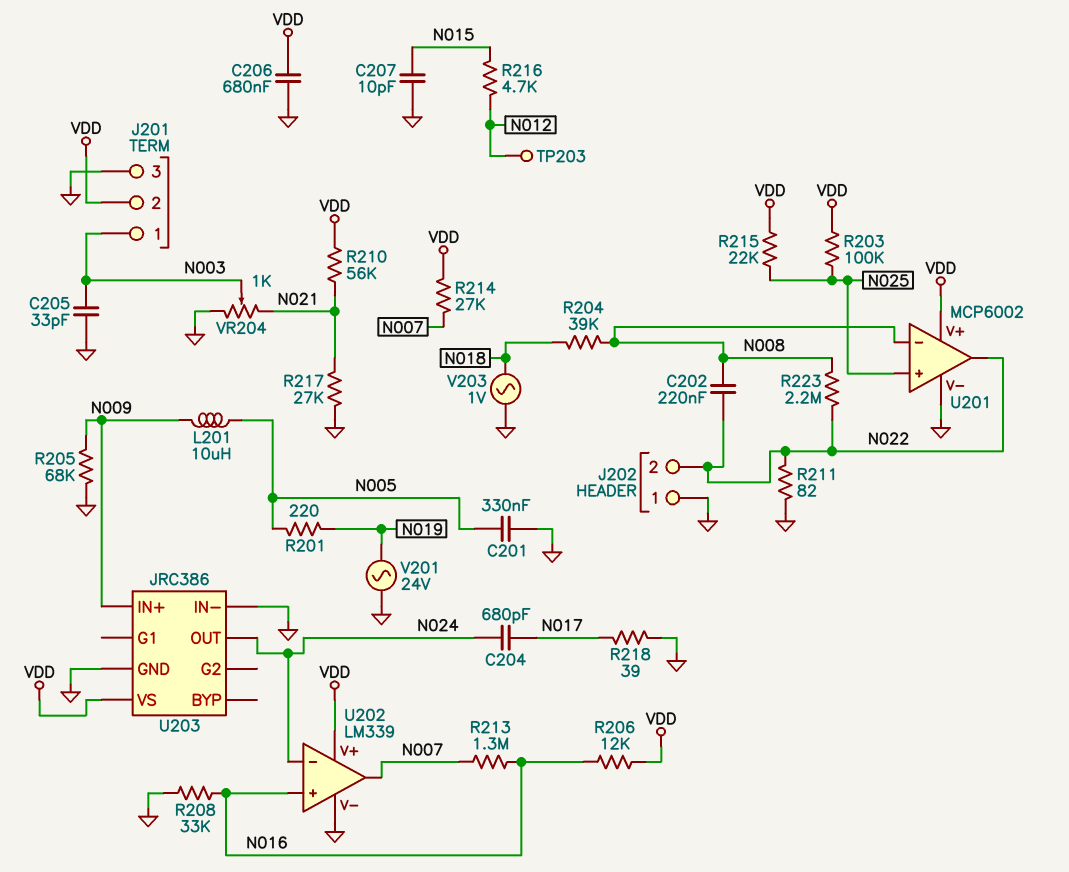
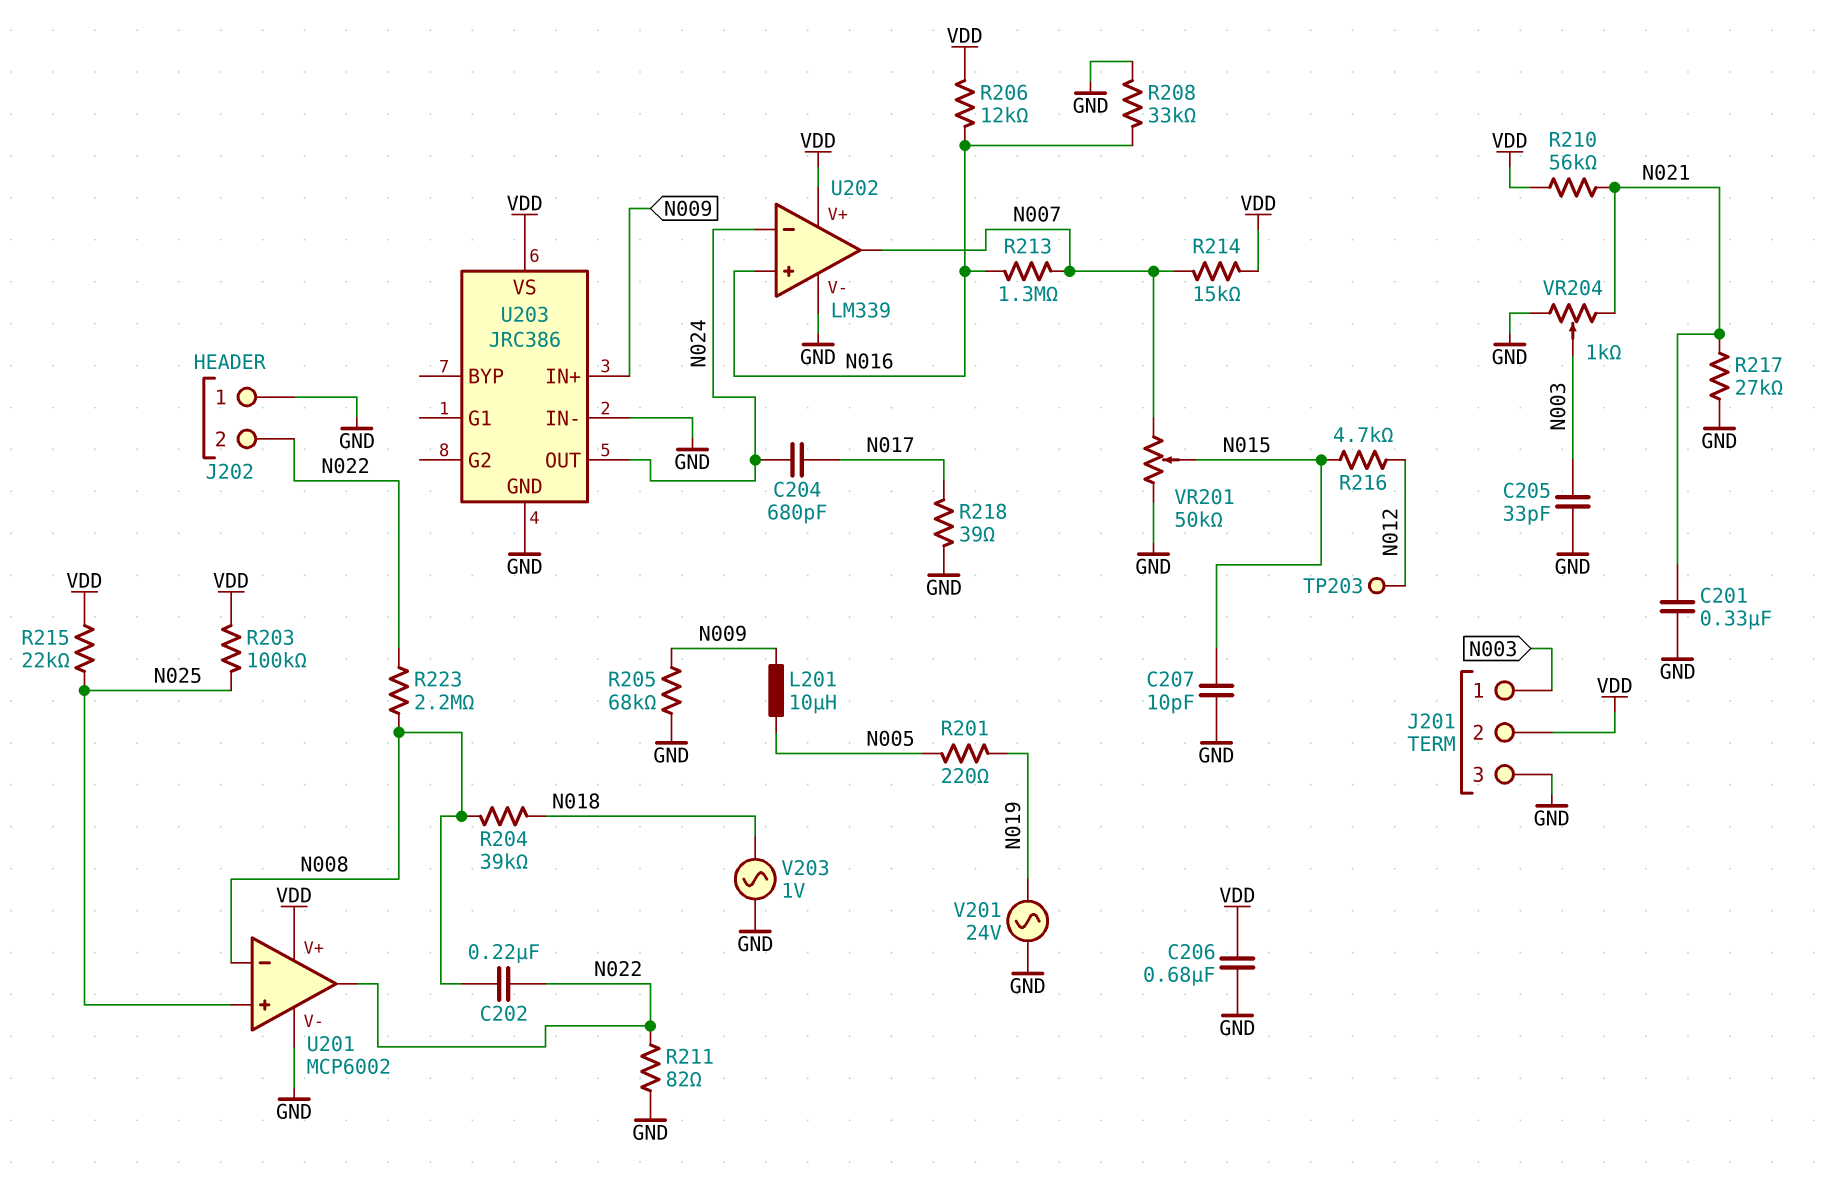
C201: 330nF (GND, N005) -> 330nF (GND, N021)
R214: 27k (N007, VDD) -> 15k (N007, VDD)
VR201: none -> 50k (GND, N007, wiper N015)

